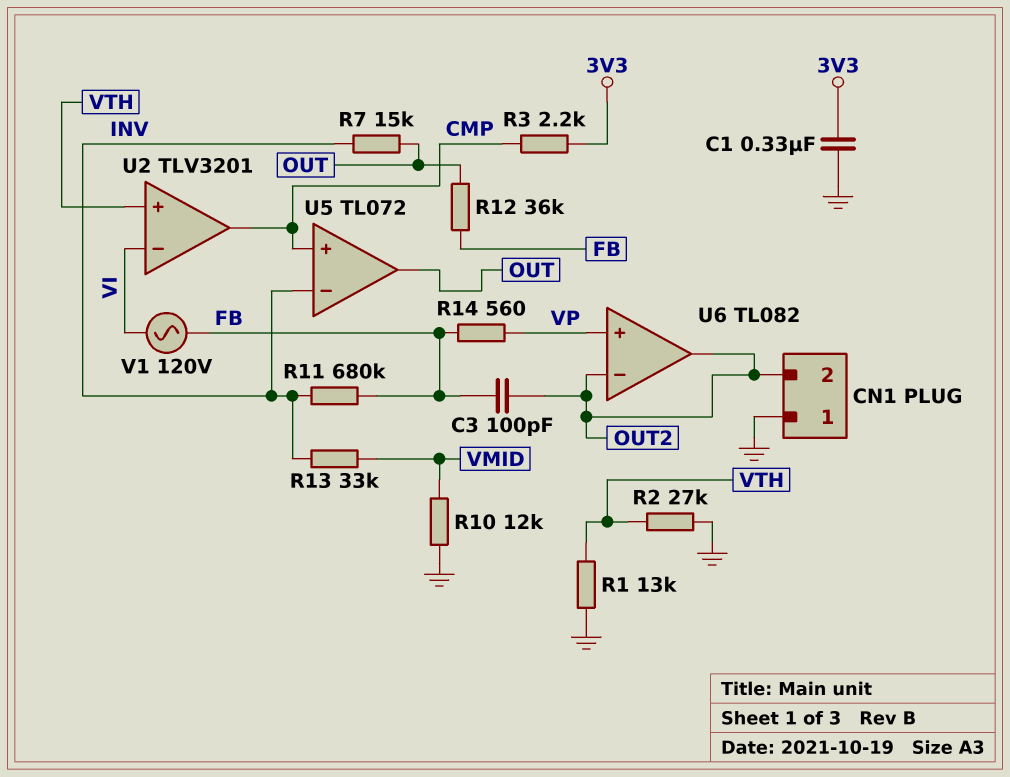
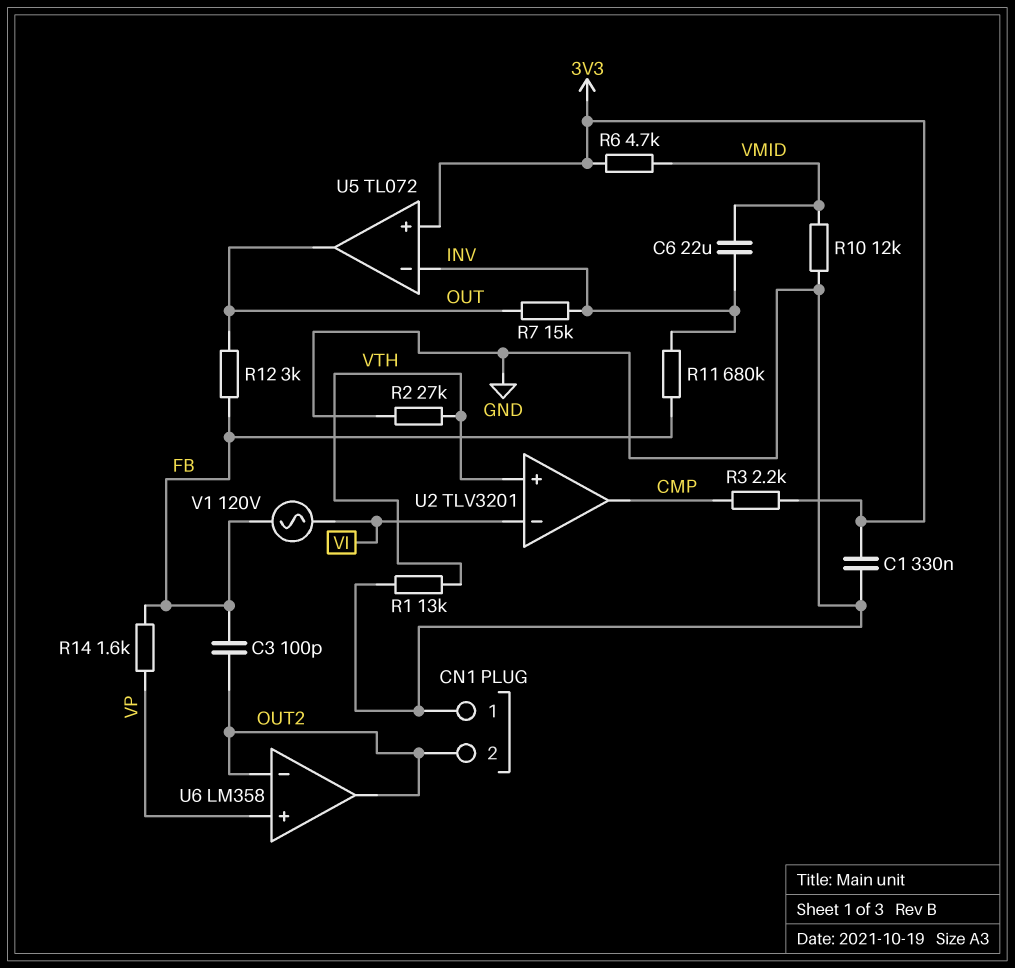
C6: none -> 22uF (INV, VMID)
R6: none -> 4.7k (3V3, VMID)
R12: 36k (FB, OUT) -> 3k (FB, OUT)
R13: 33k (INV, VMID) -> none
R14: 560 (FB, VP) -> 1.6k (FB, VP)
U5 pin in+: CMP -> 3V3
U6: TL082 -> LM358

